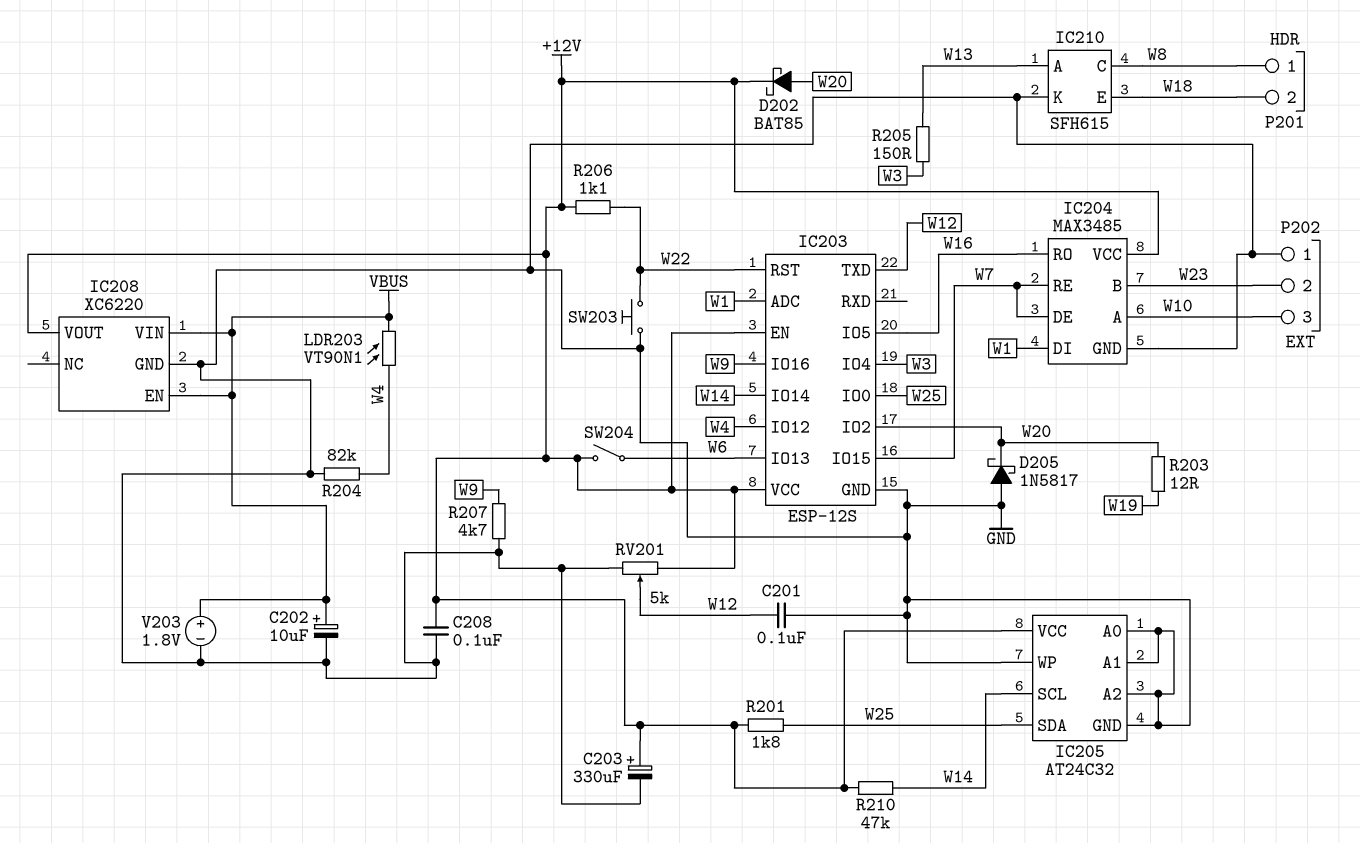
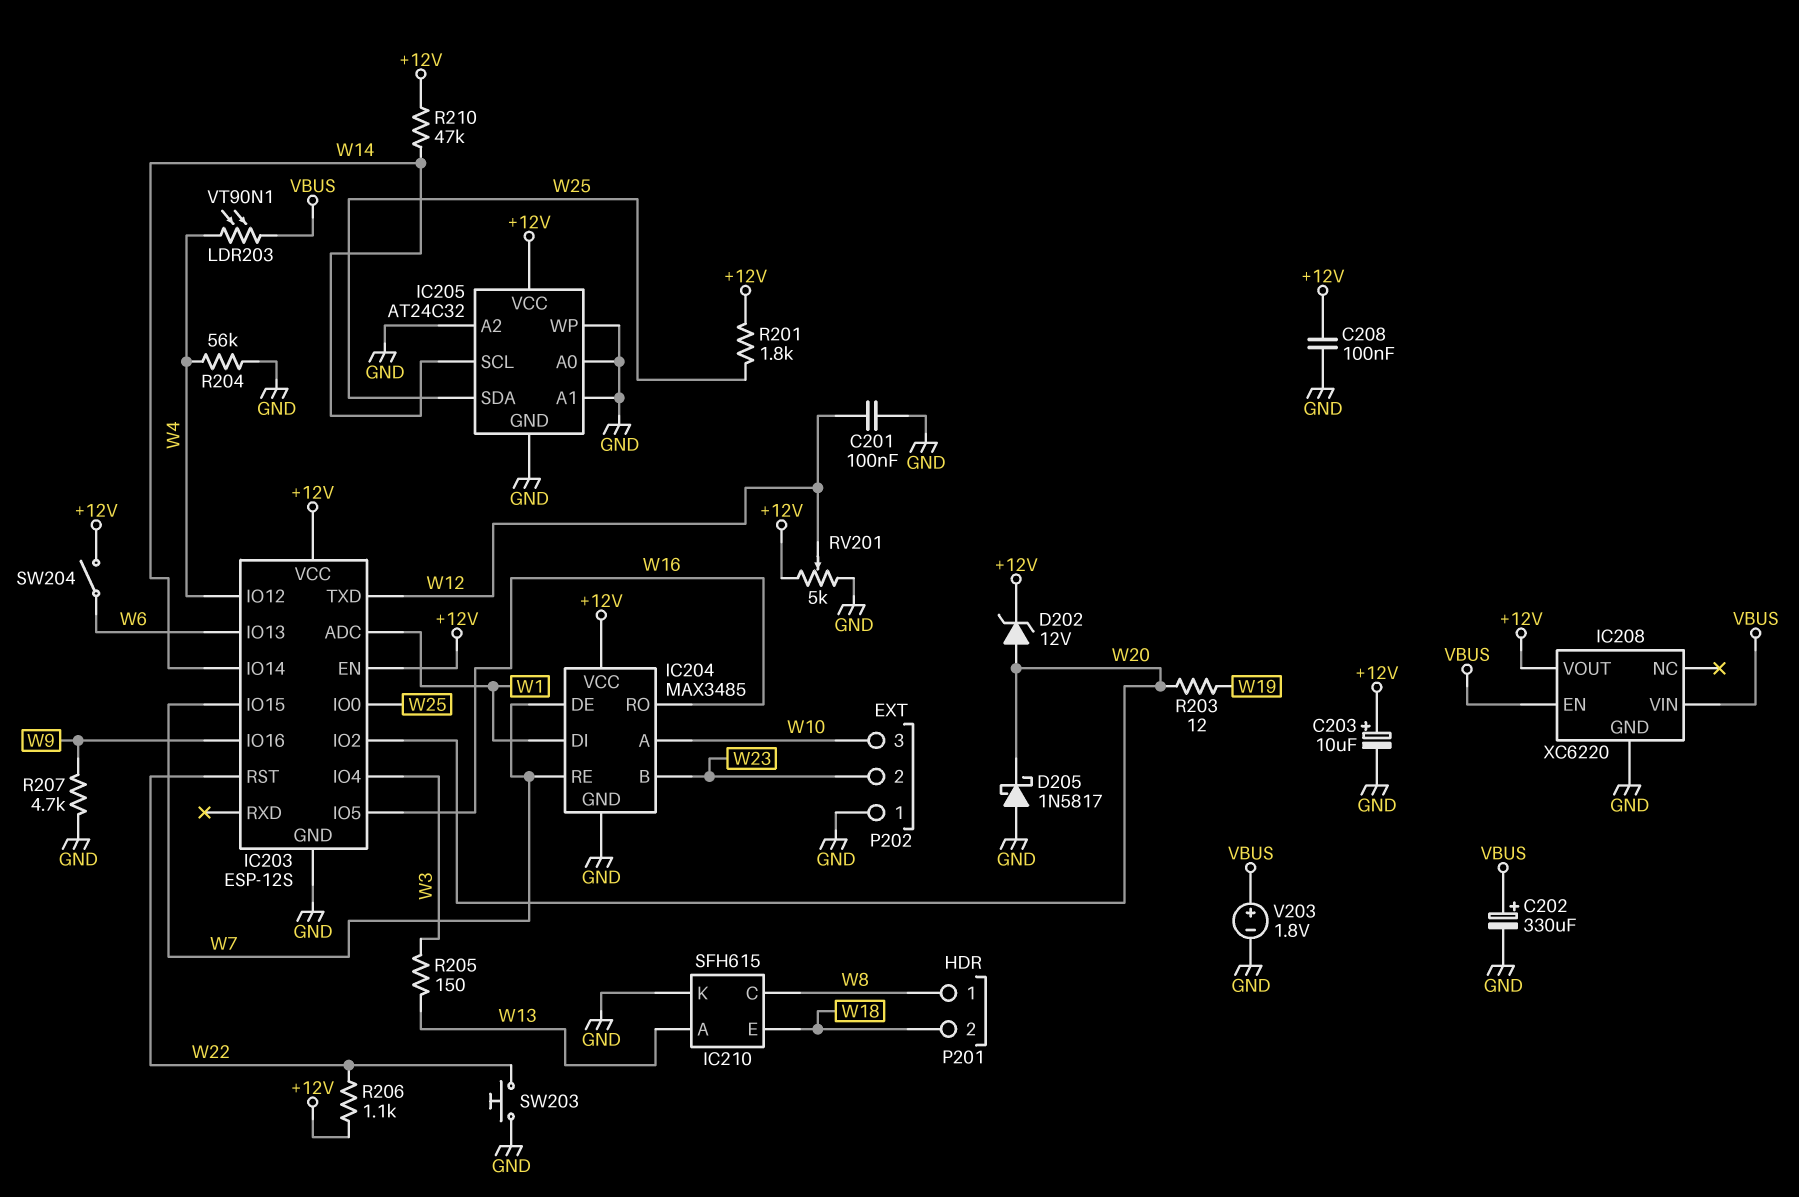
C202: 10uF (plus VBUS, minus GND) -> 330uF (plus VBUS, minus GND)
C203: 330uF (plus +12V, minus GND) -> 10uF (plus +12V, minus GND)
D202: schottky BAT85 (A W20, K +12V) -> zener 12V (A W20, K +12V)
R204: 82k (GND, W4) -> 56k (GND, W4)

